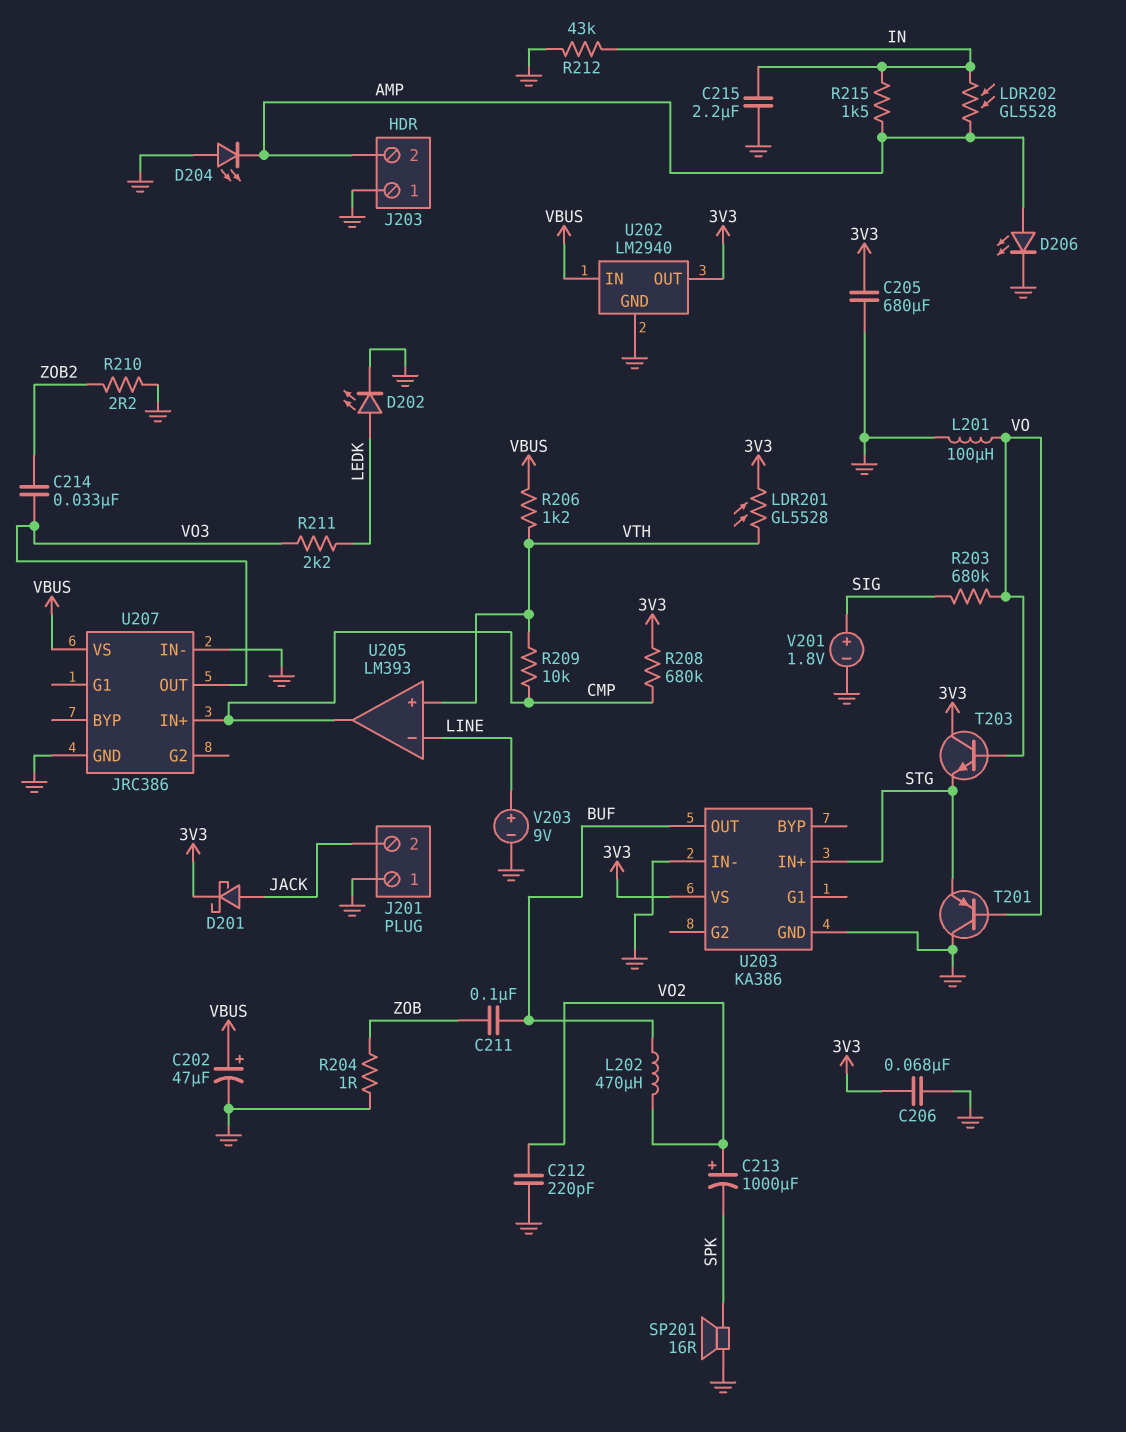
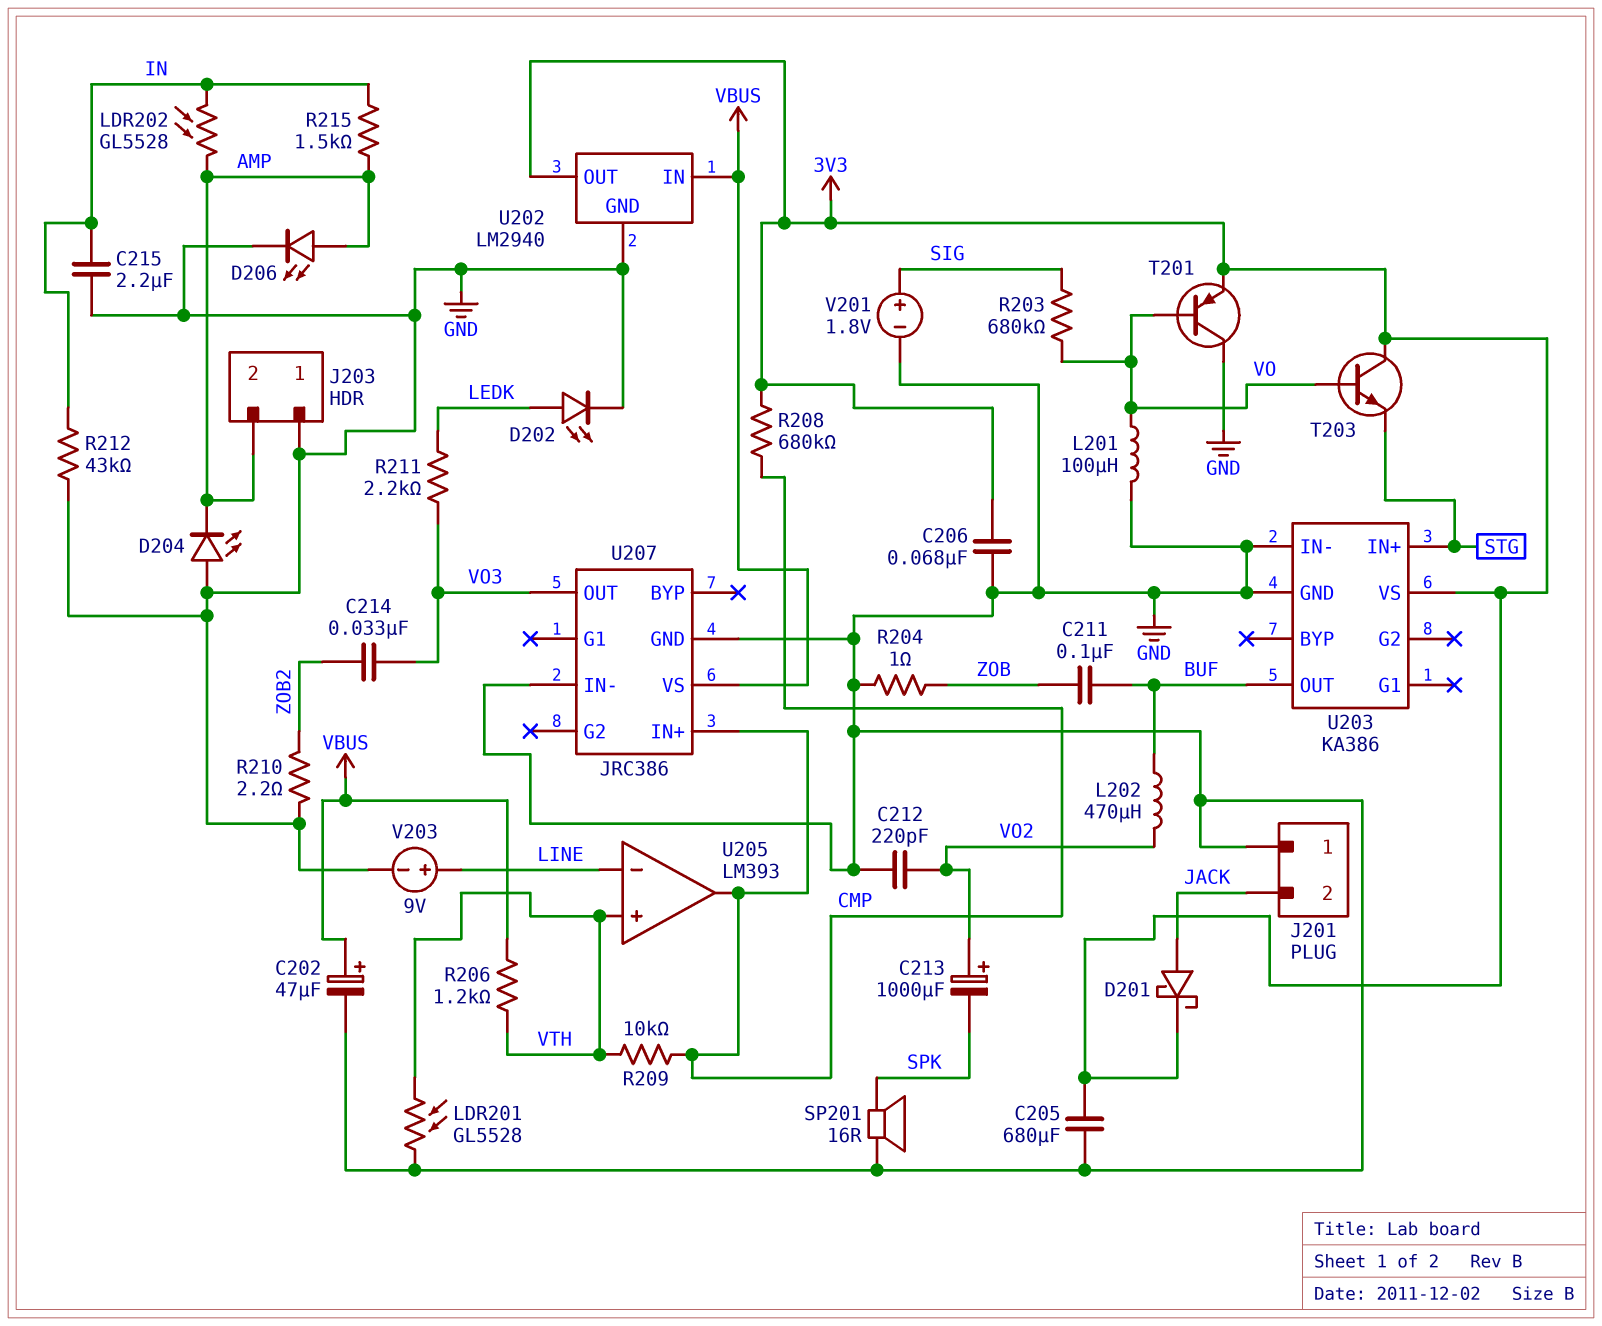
LDR201: GL5528 (3V3, VTH) -> GL5528 (GND, VTH)
T201: PNP (B VO, C GND, E STG) -> PNP (B VO, C GND, E 3V3)

